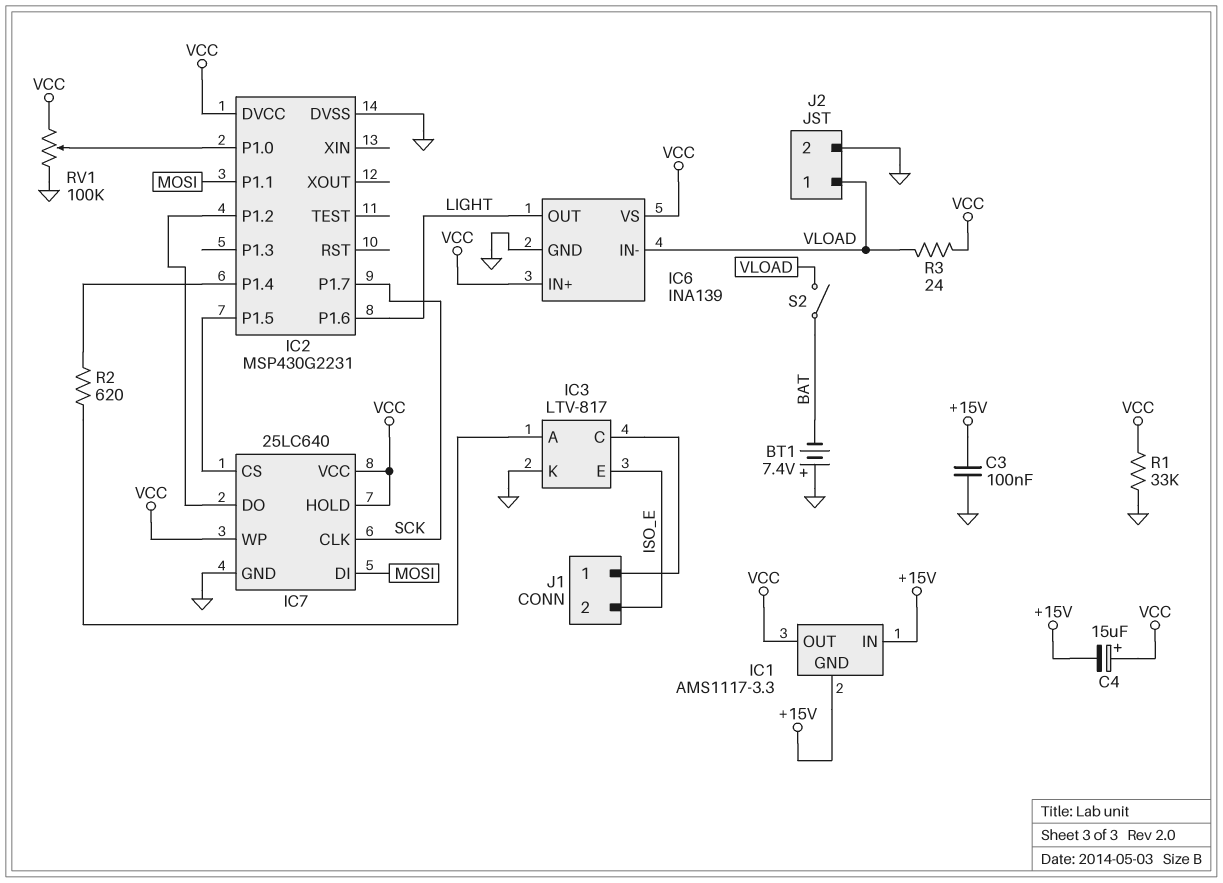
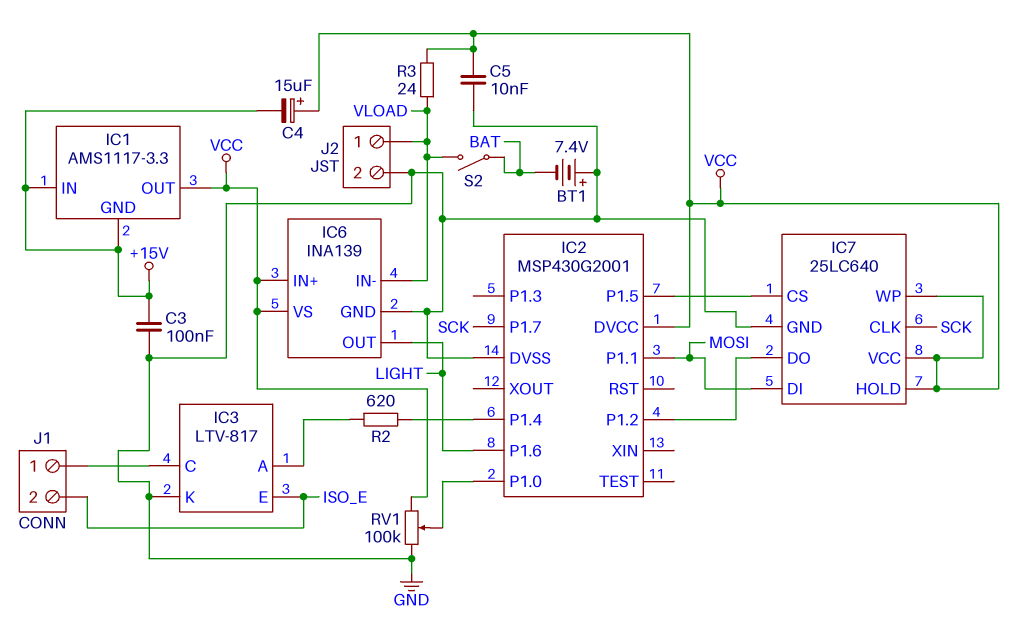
C5: none -> 10nF (GND, VCC)
IC2: MSP430G2231 -> MSP430G2001
R1: 33k (GND, VCC) -> none

